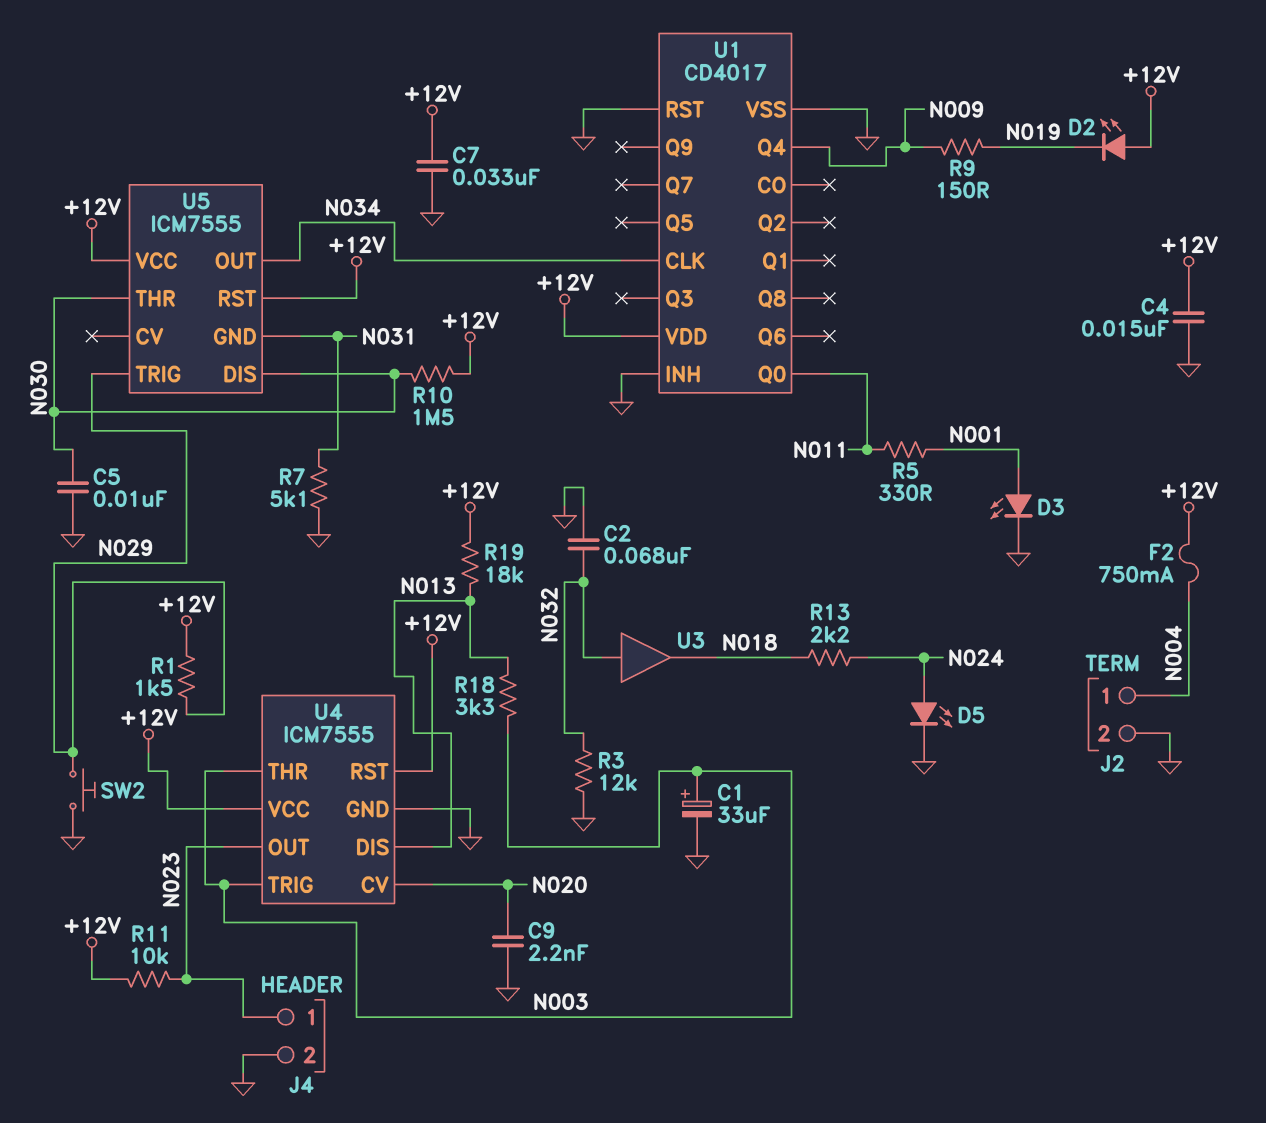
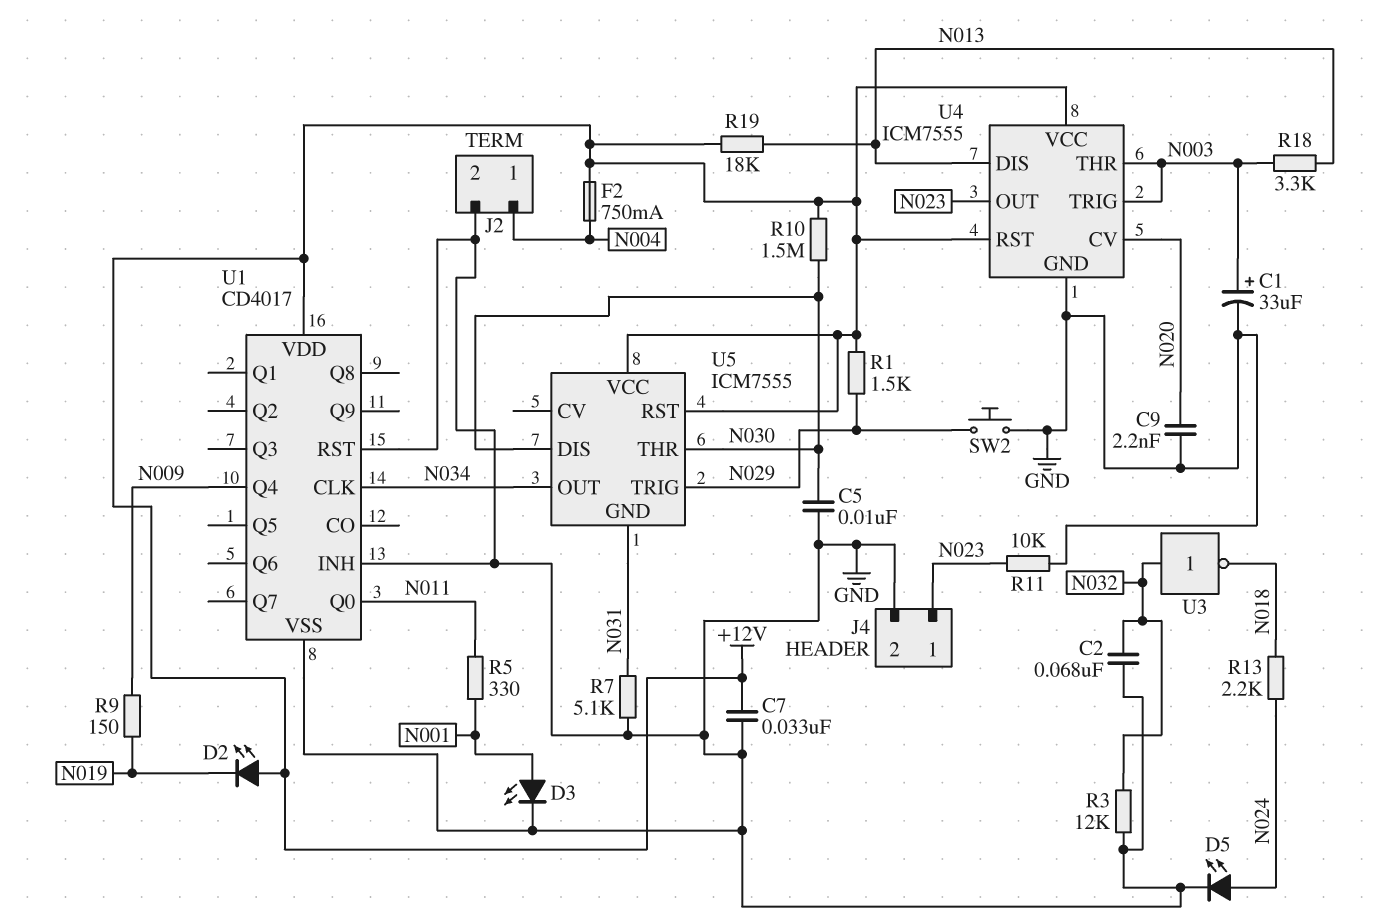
C4: 15nF (+12V, GND) -> none
R11: 10k (+12V, N023) -> 10k (GND, N023)
U3: buffer (in N032, out N018) -> NOT (in N032, out N018)

